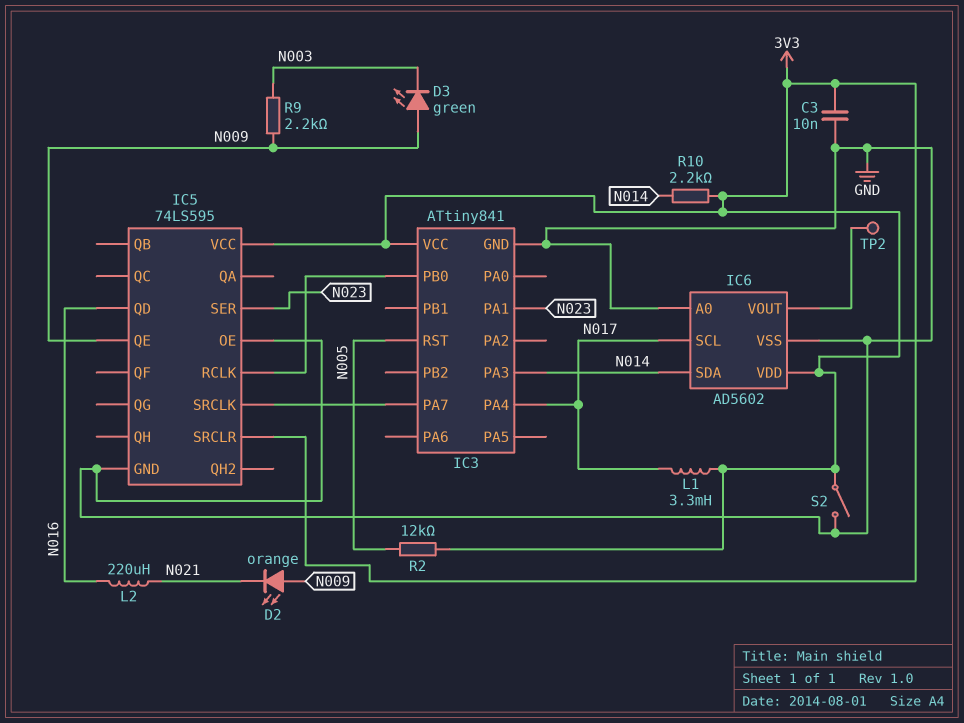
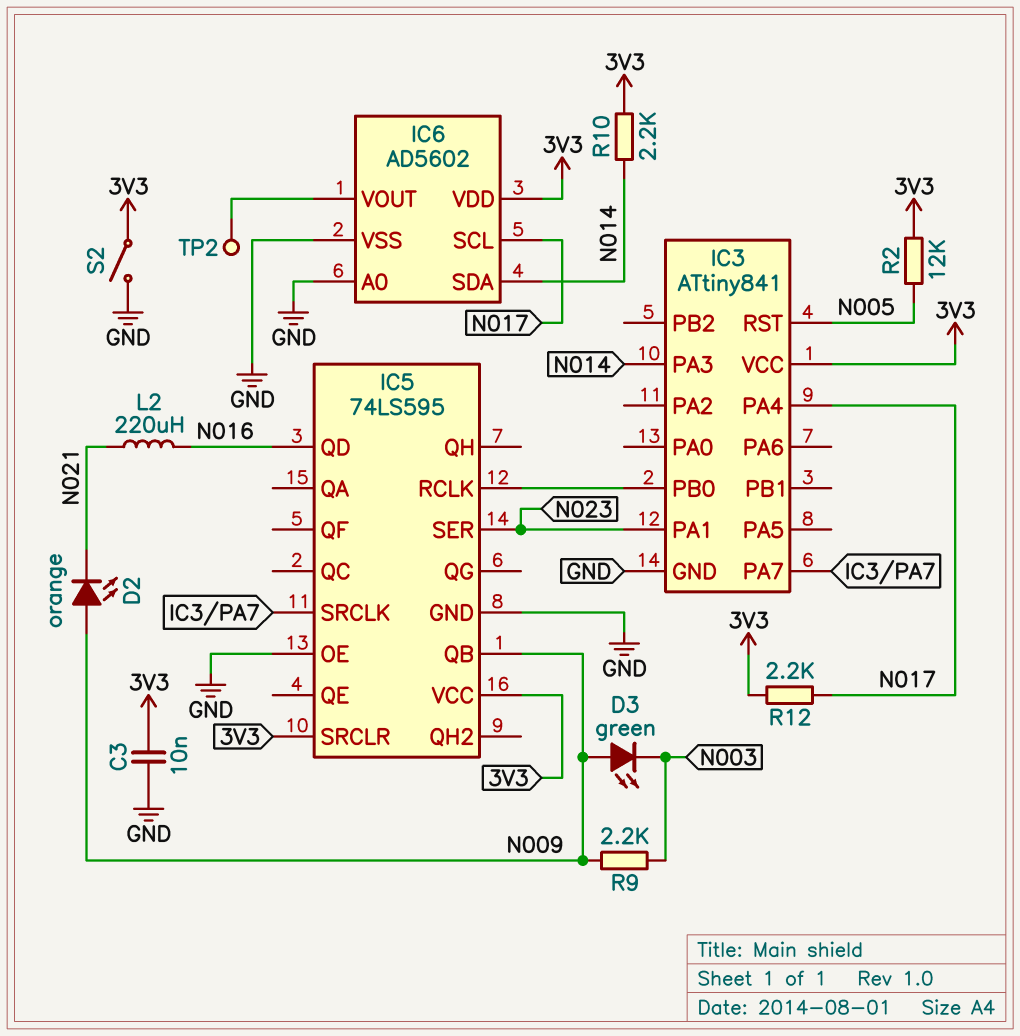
IC5 pin QB: none -> N009
IC5 pin QE: N009 -> none
L1: 3.3mH (3V3, N017) -> none
R12: none -> 2.2k (3V3, N017)

